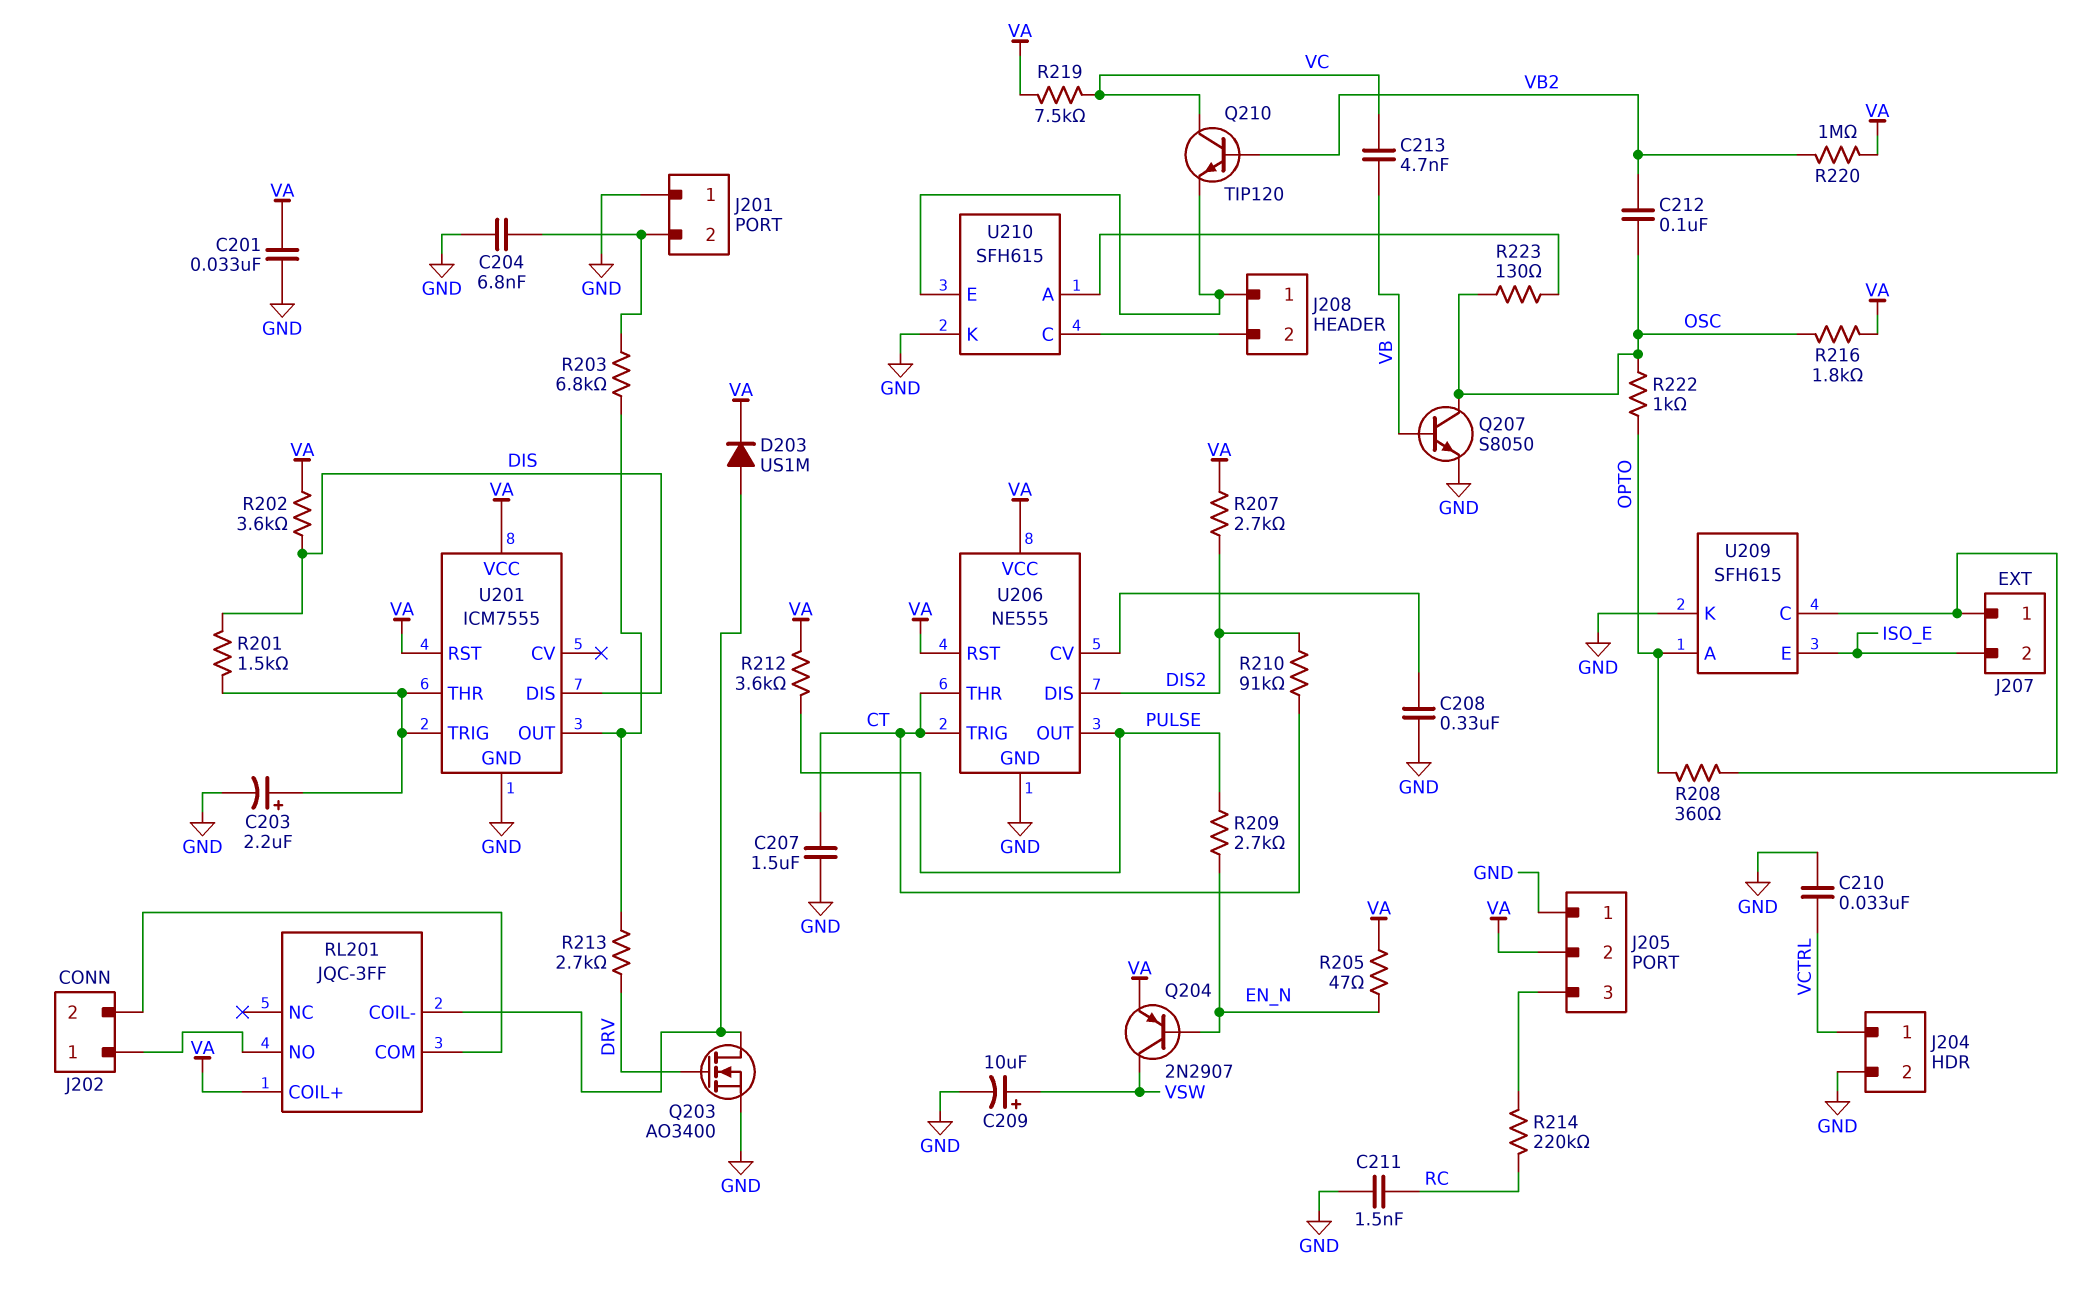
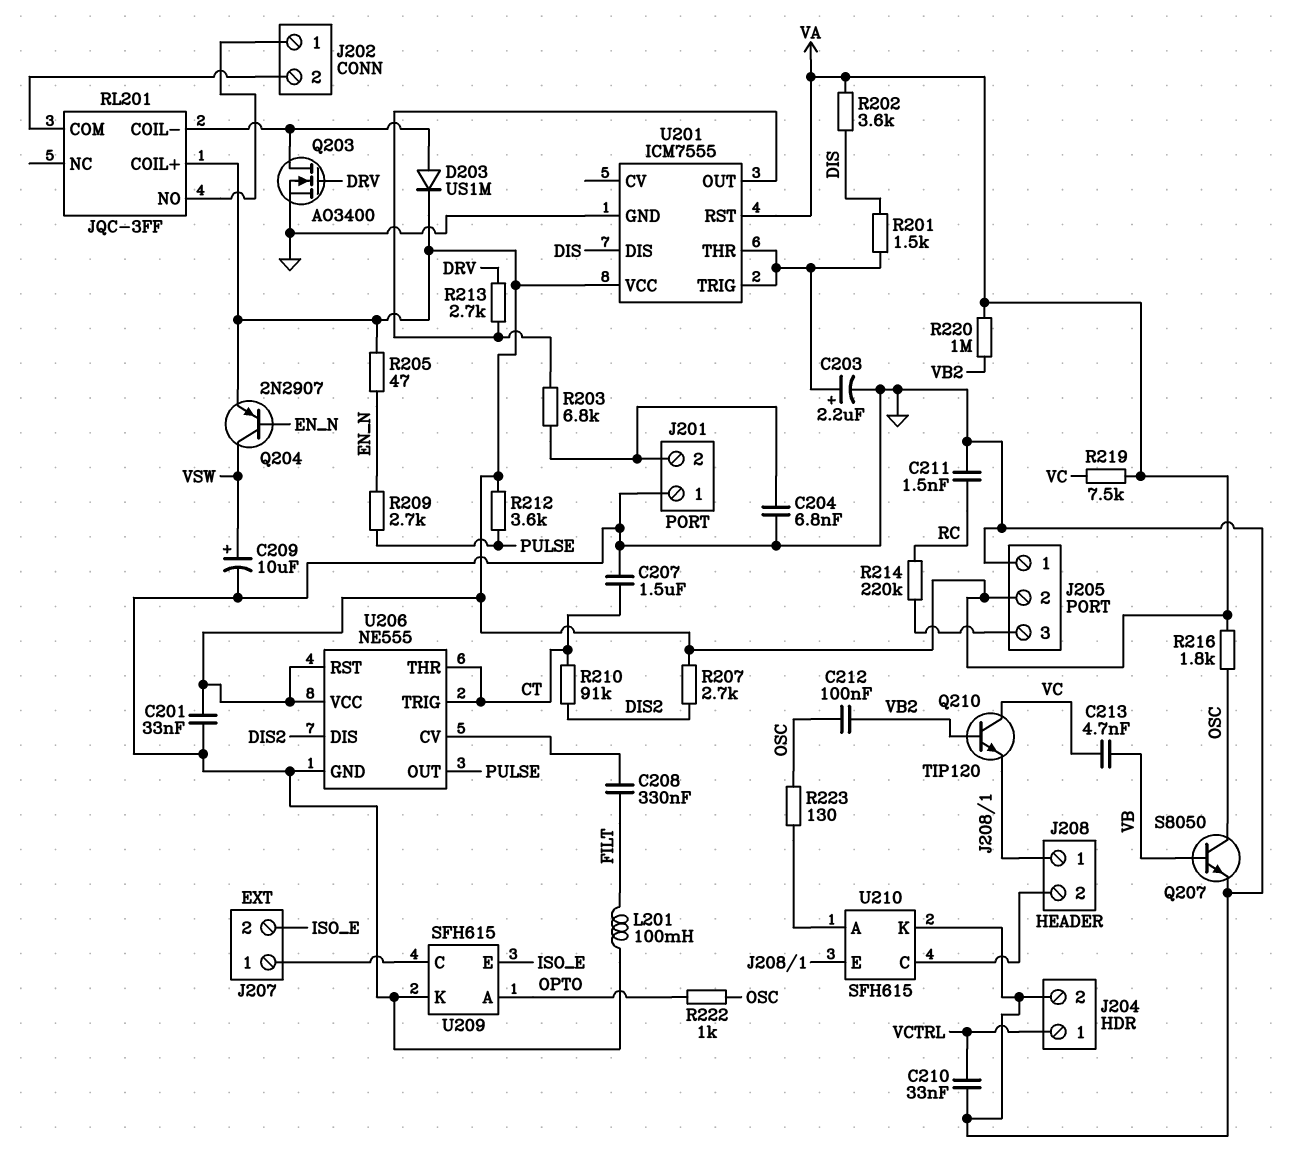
C208: 330nF (GND, U206/CV) -> 330nF (FILT, U206/CV)
L201: none -> 100mH (FILT, GND)
R208: 360 (J207/1, OPTO) -> none

